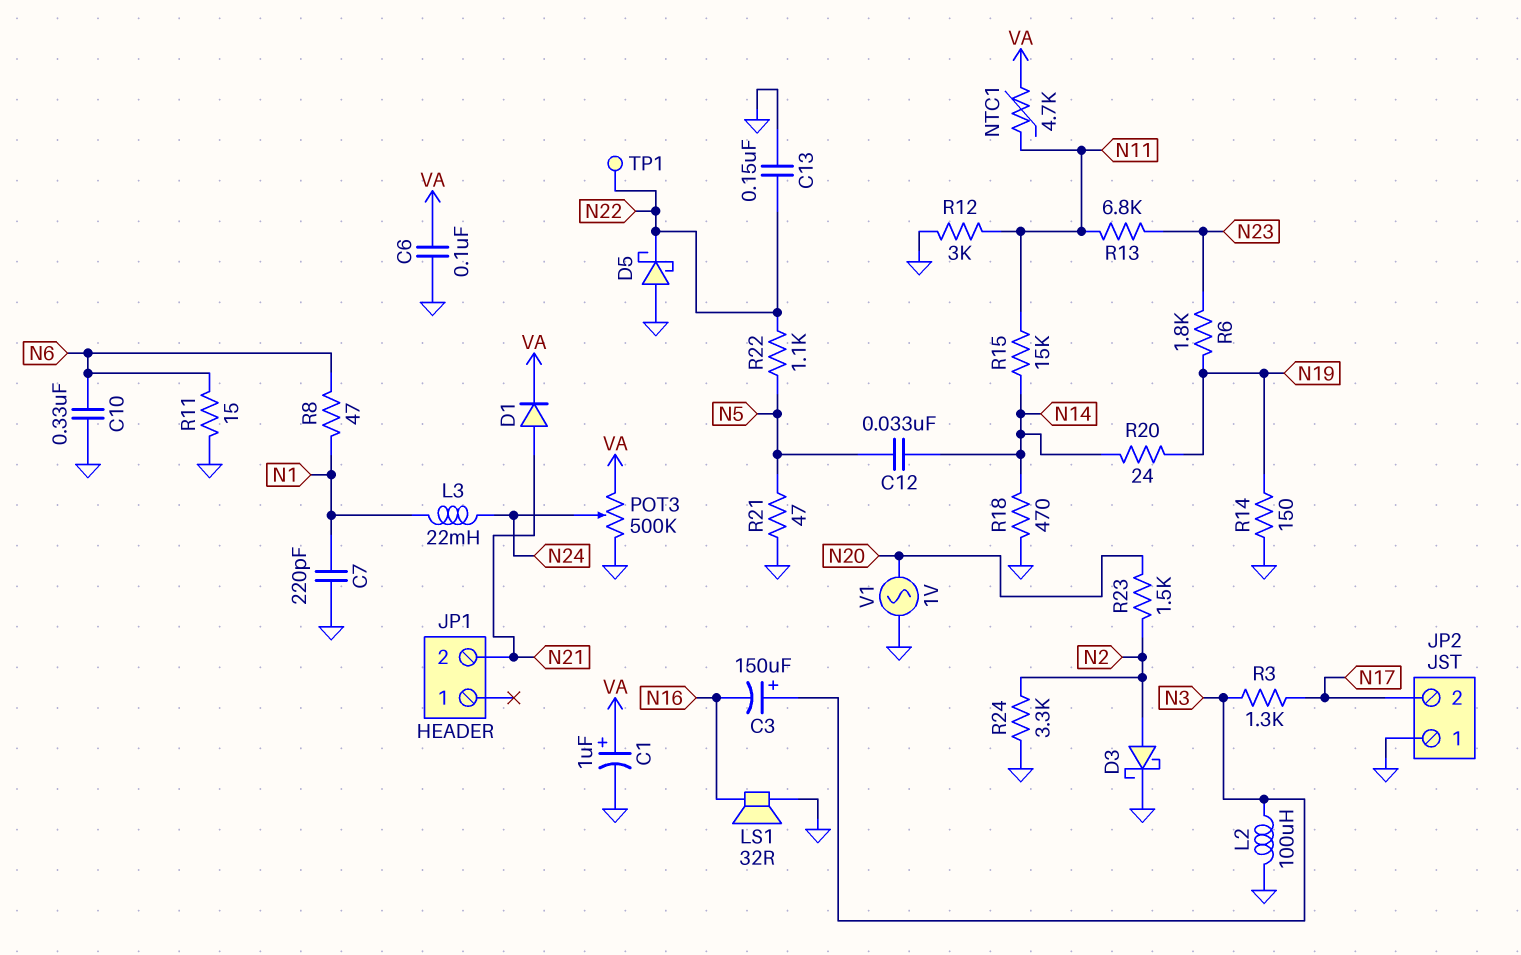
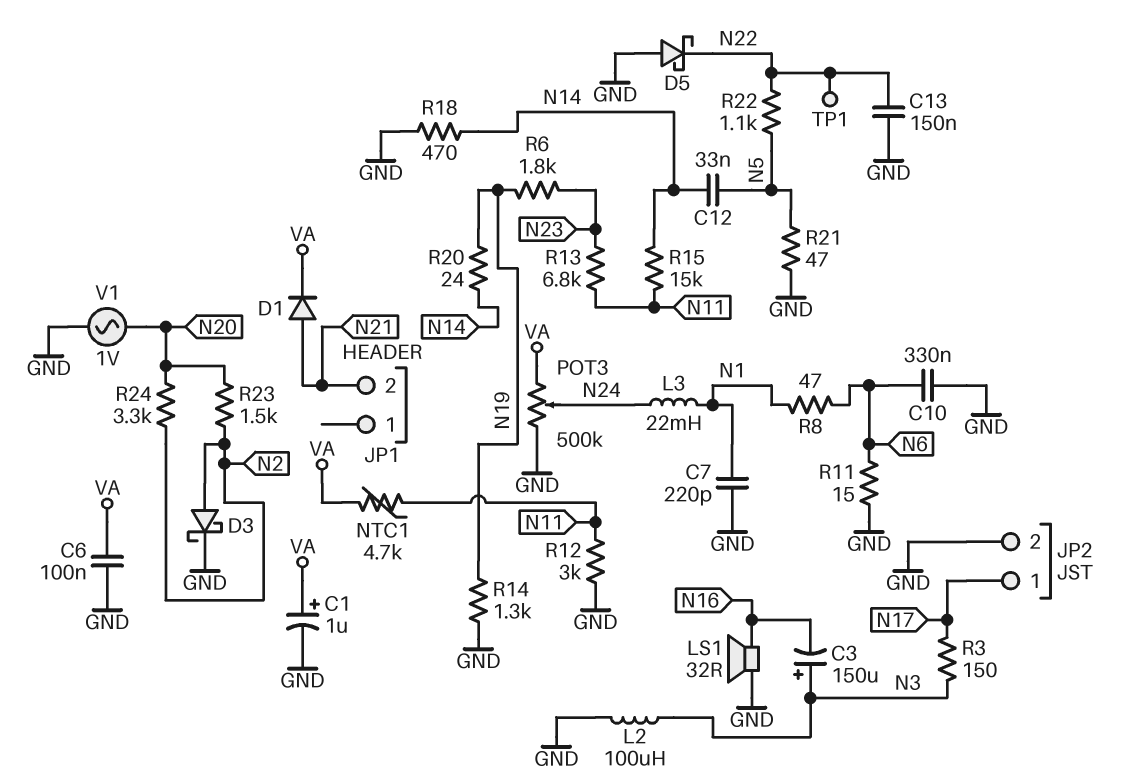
JP2 pin 1: GND -> N17
JP2 pin 2: N17 -> GND
R3: 1.3k (N3, N17) -> 150 (N3, N17)
R14: 150 (GND, N19) -> 1.3k (GND, N19)
R24: 3.3k (GND, N2) -> 3.3k (N2, N20)

